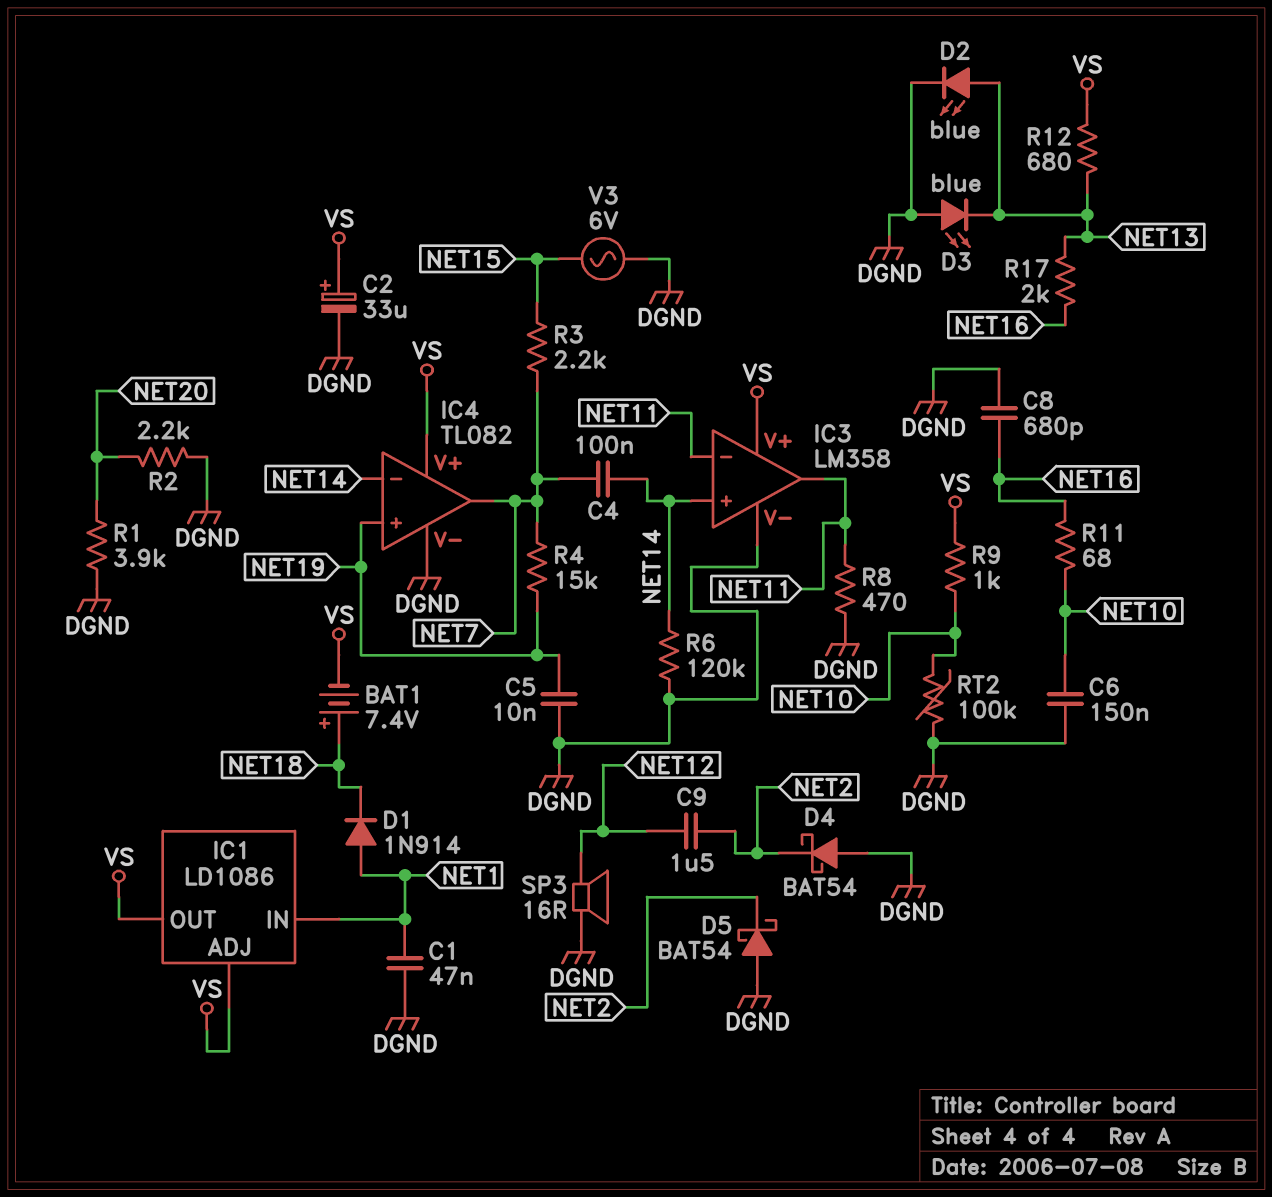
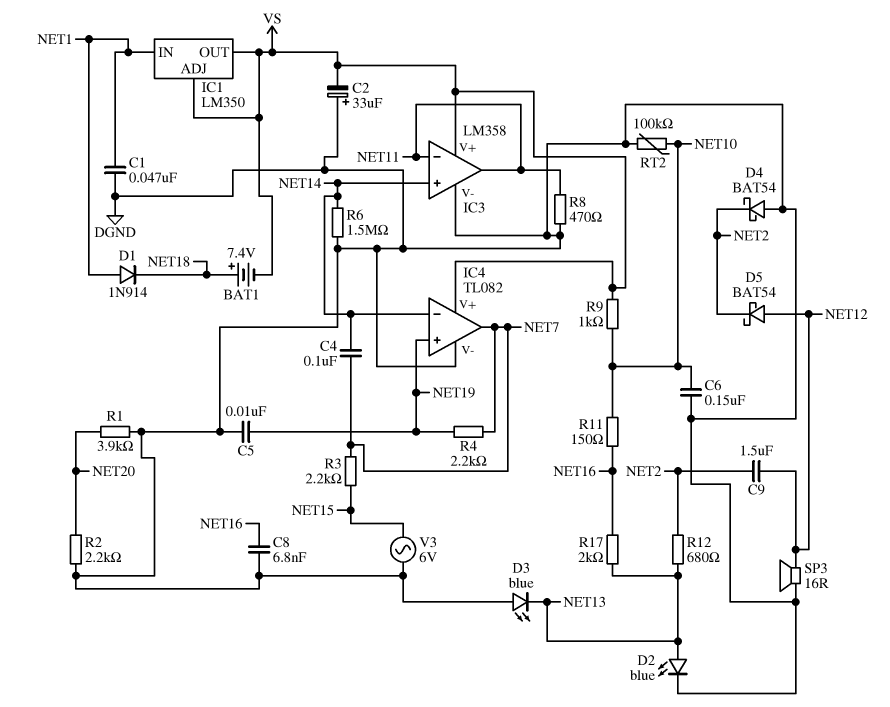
C2: 33uF (plus VS, minus DGND) -> 33uF (plus DGND, minus VS)
C8: 680pF (DGND, NET16) -> 6.8nF (DGND, NET16)
D5: schottky BAT54 (A DGND, K NET2) -> schottky BAT54 (A NET12, K NET2)
IC1: LD1086 -> LM350
R4: 15k (NET7, NET19) -> 2.2k (NET7, NET19)
R6: 120k (DGND, NET14) -> 1.5M (DGND, NET14)
R11: 68 (NET10, NET16) -> 150 (NET10, NET16)
R12: 680 (NET13, VS) -> 680 (NET2, NET13)

